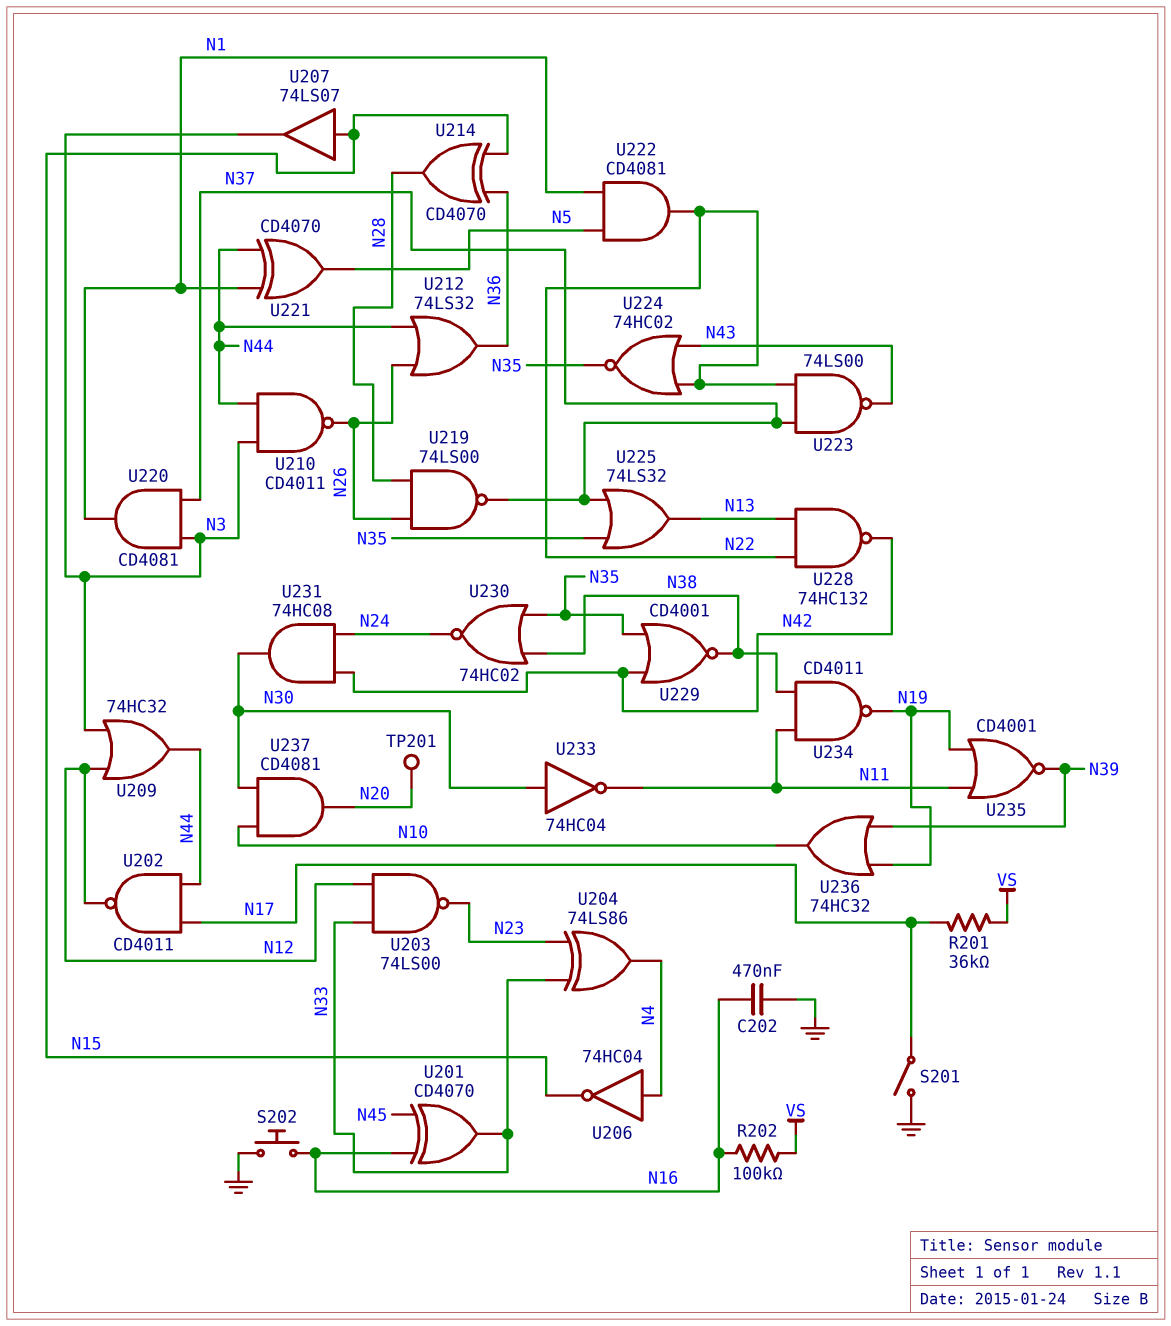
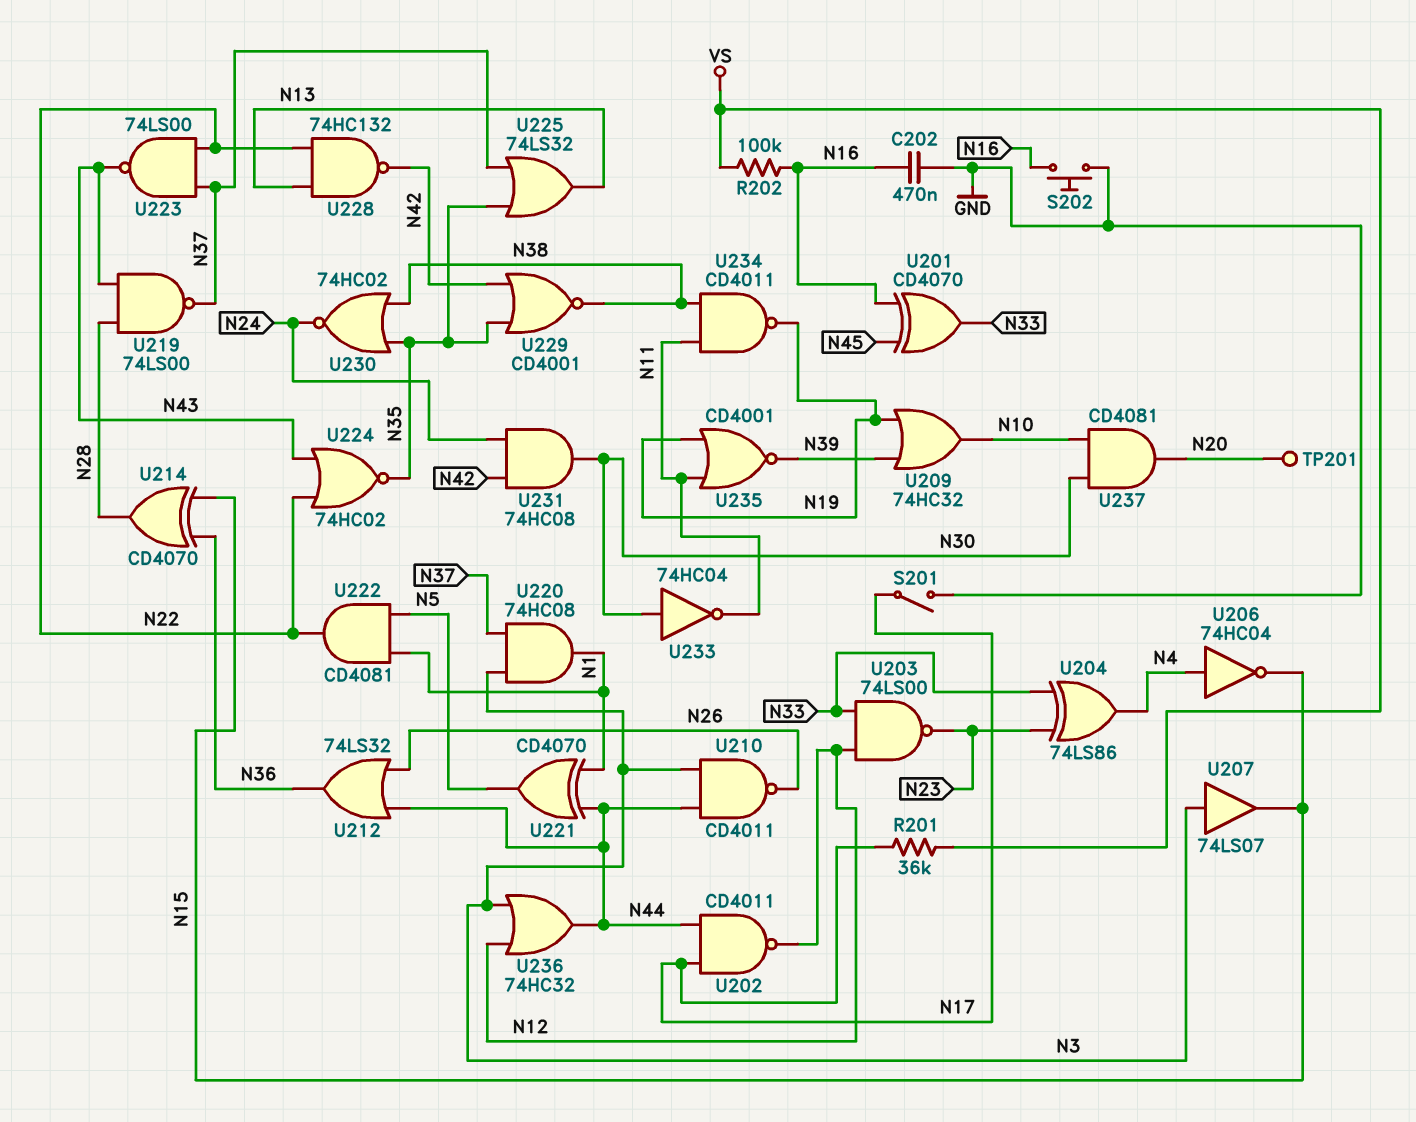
U207: buffer 74LS07 (in N15, out N3) -> buffer 74LS07 (in N3, out N15)
U209: OR 74HC32 (in N3, in N12, out N44) -> OR 74HC32 (in N19, in N39, out N10)
U219: NAND 74LS00 (in N26, in N28, out N37) -> NAND 74LS00 (in N28, in N43, out N37)
U220: AND CD4081 (in N3, in N37, out N1) -> AND 74HC08 (in N3, in N37, out N1)
U236: OR 74HC32 (in N19, in N39, out N10) -> OR 74HC32 (in N3, in N12, out N44)

